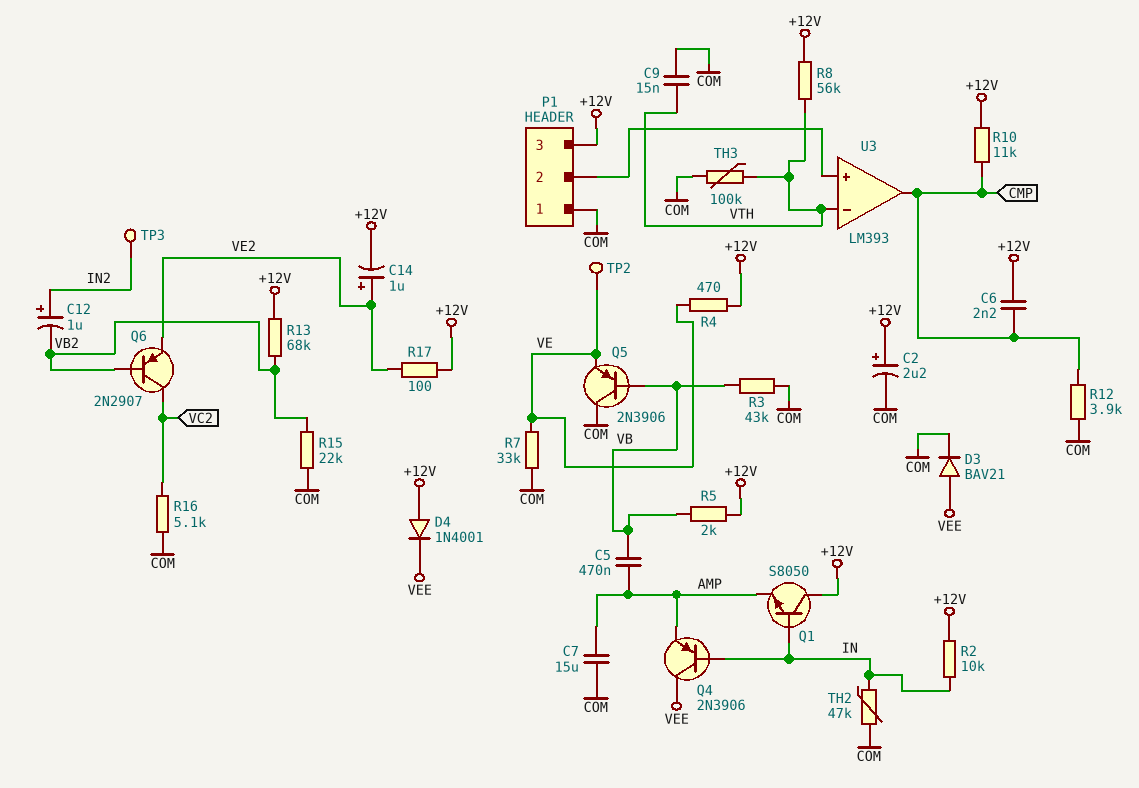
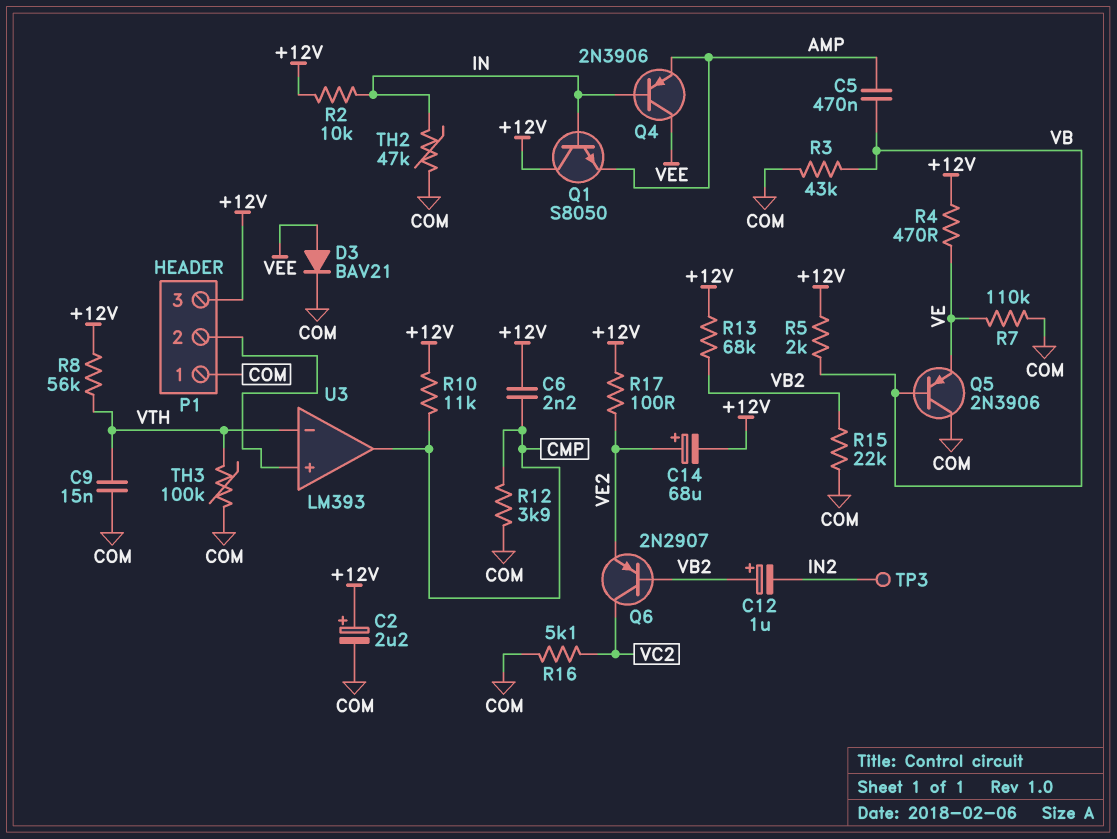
C7: 15uF (AMP, COM) -> none
C12: 1uF (plus IN2, minus VB2) -> 1uF (plus VB2, minus IN2)
C14: 1uF (plus VE2, minus +12V) -> 68uF (plus VE2, minus +12V)
D4: diode 1N4001 (A +12V, K VEE) -> none
R7: 33k (COM, VE) -> 110k (COM, VE)
TP2: test point (VE) -> none

